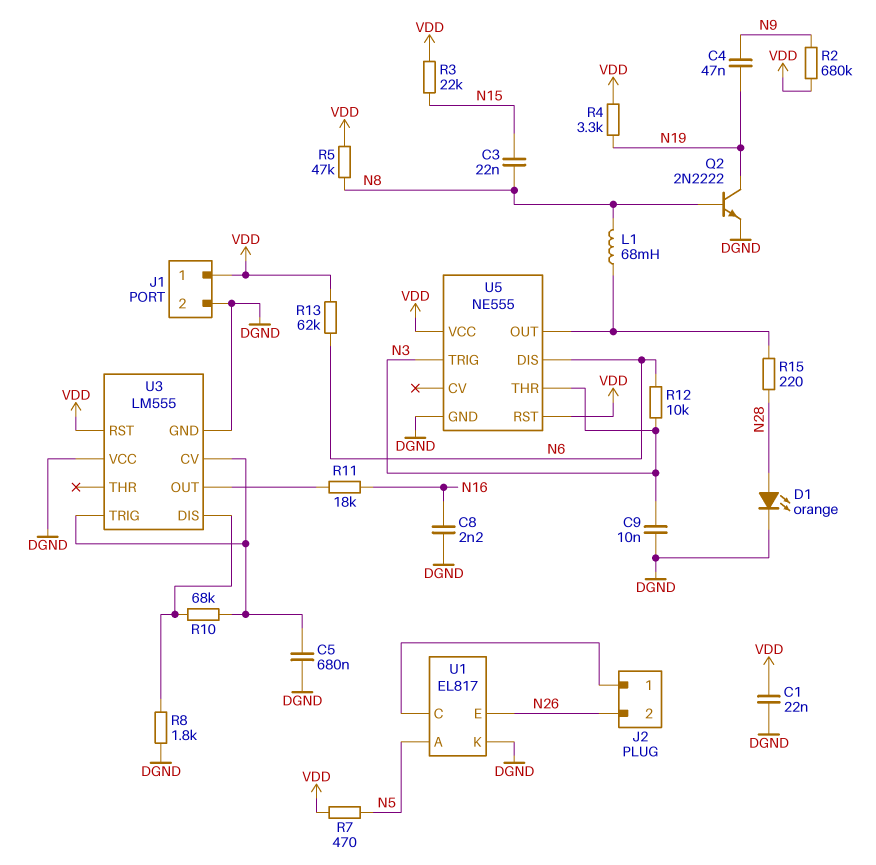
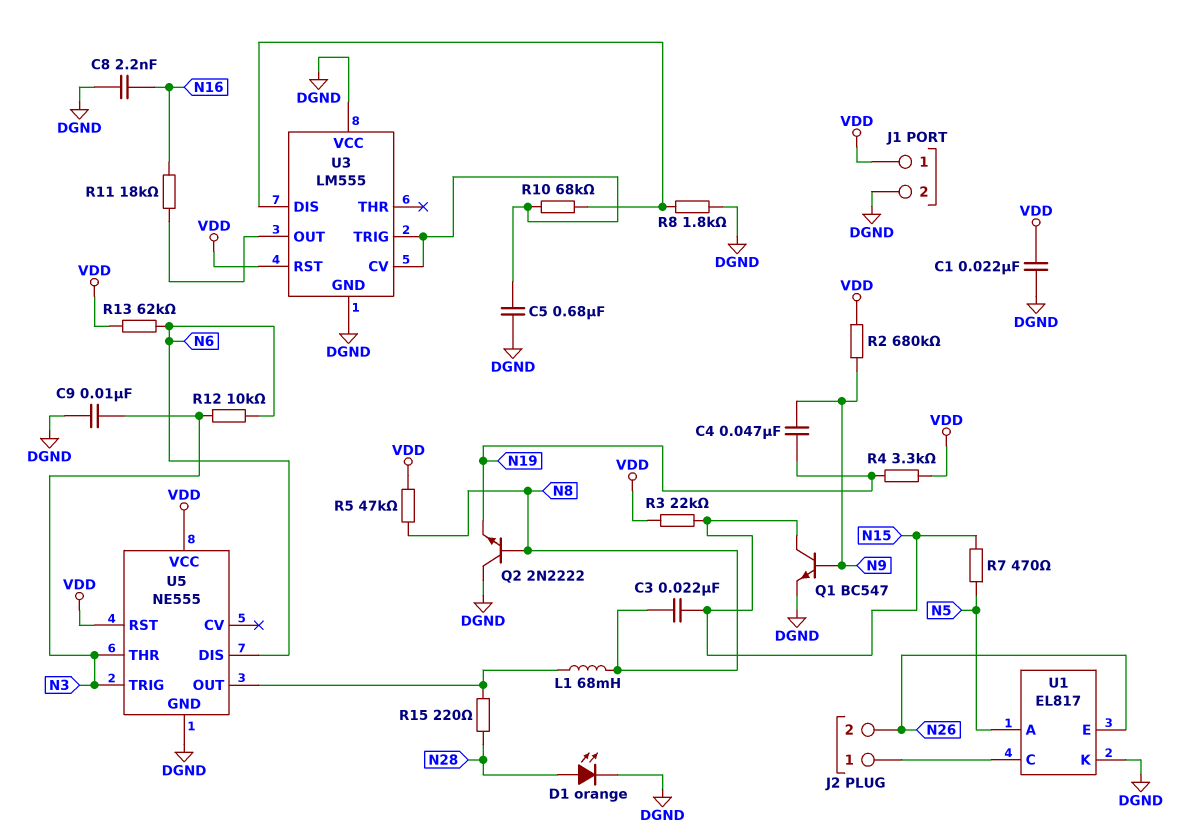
Q1: none -> NPN BC547 (B N9, C N15, E DGND)
Q2: NPN 2N2222 (B N8, C N19, E DGND) -> NPN 2N2222 (B N8, C DGND, E N19)
R7: 470 (N5, VDD) -> 470 (N5, N15)

